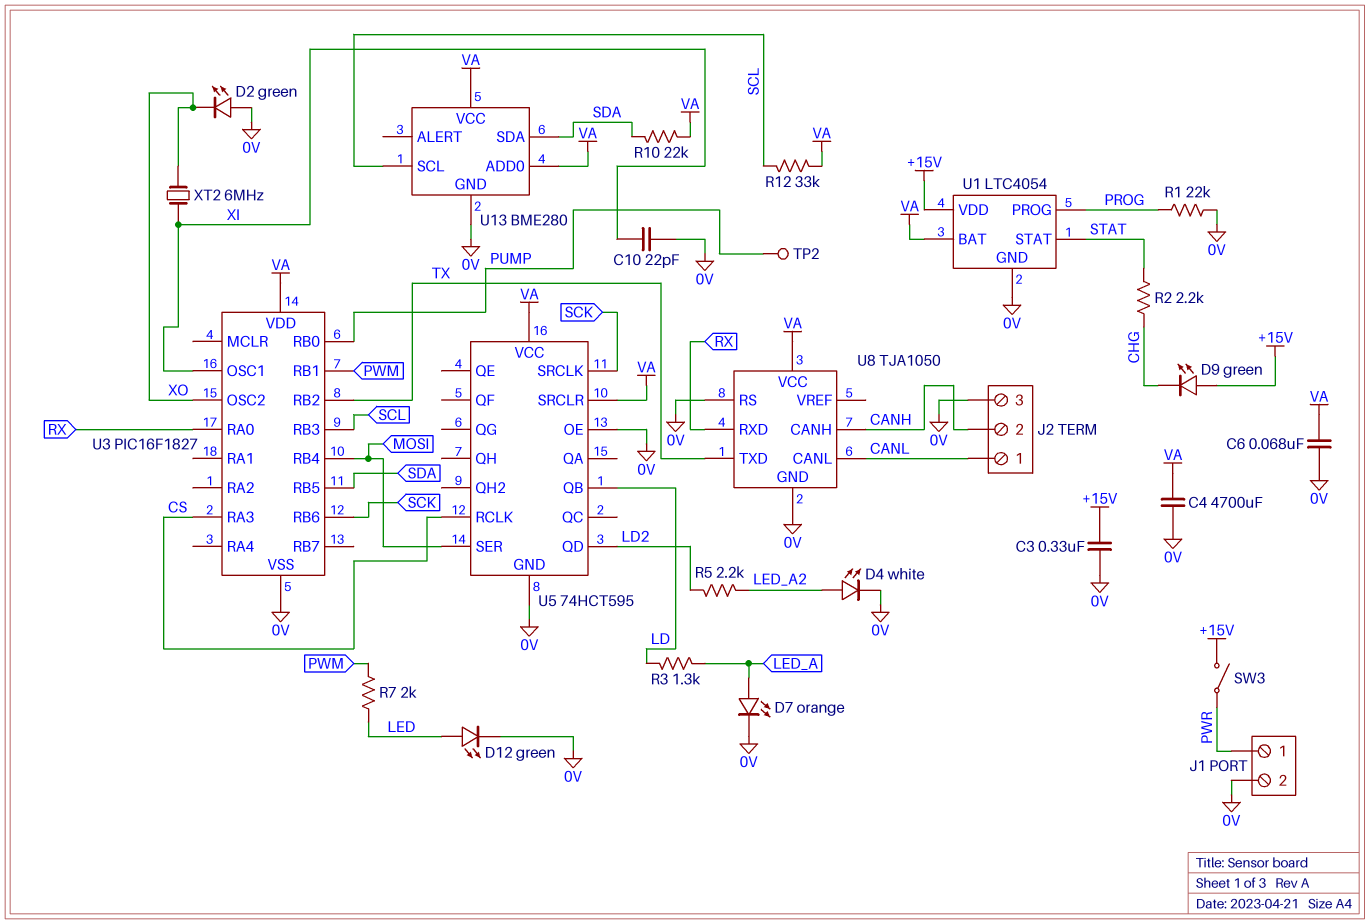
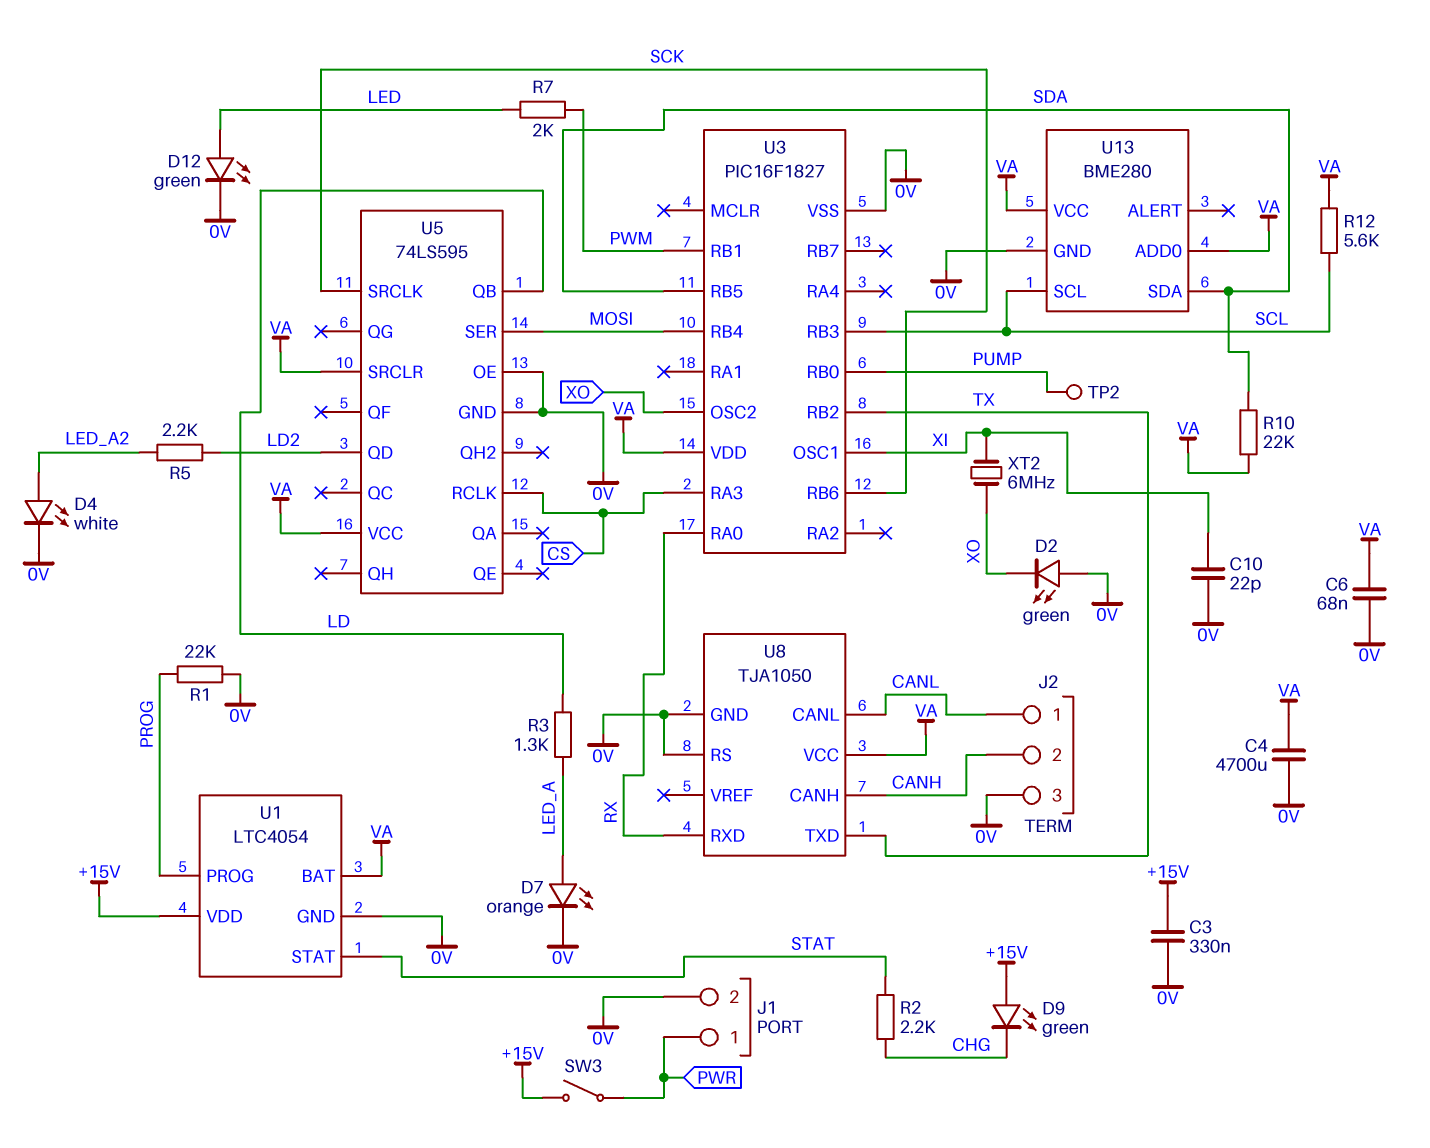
R12: 33k (SCL, VA) -> 5.6k (SCL, VA)
U5: 74HCT595 -> 74LS595

